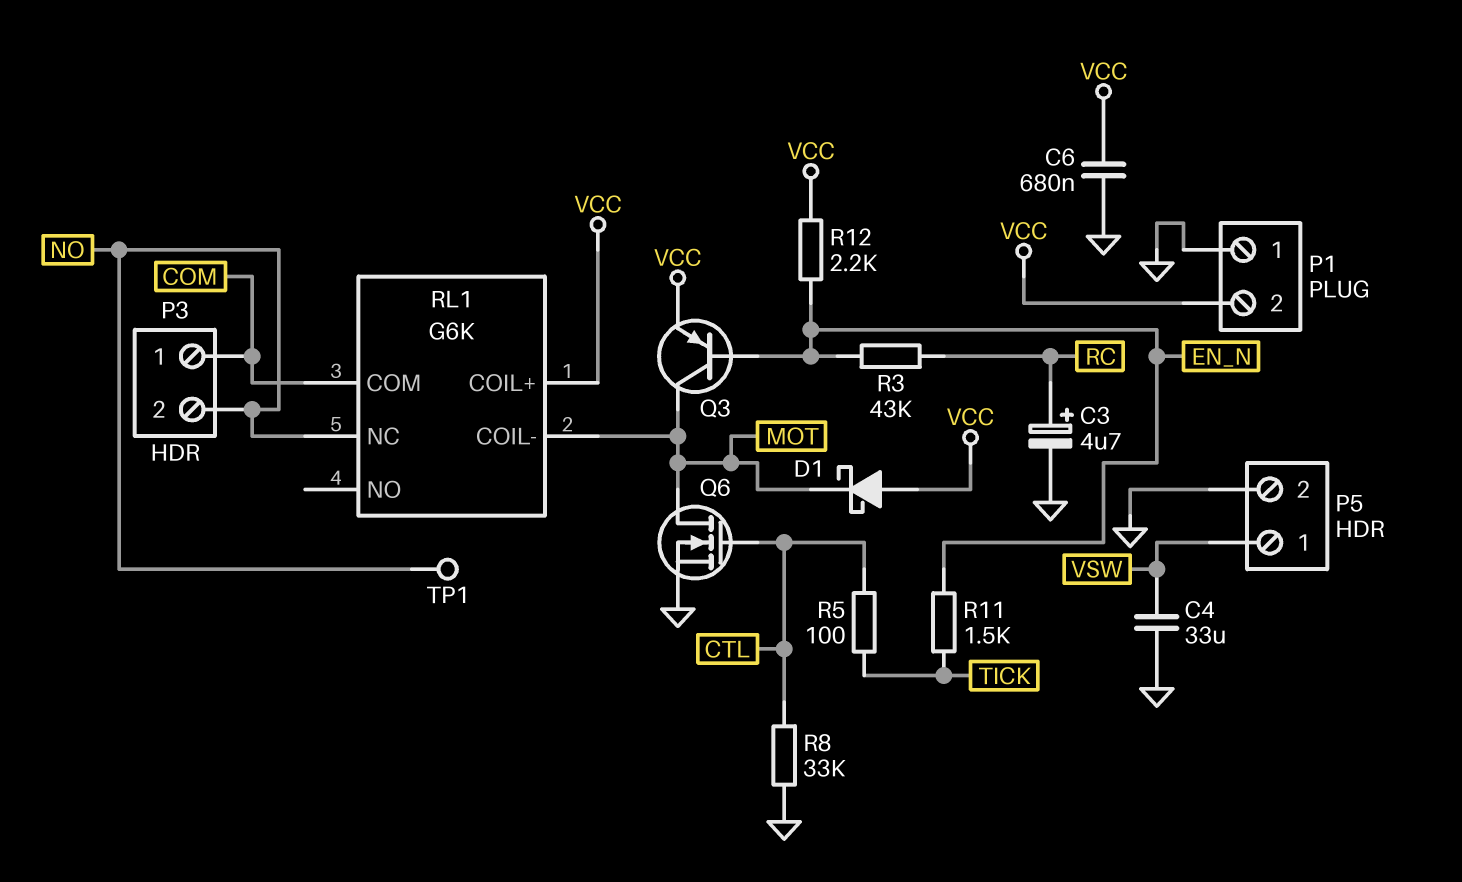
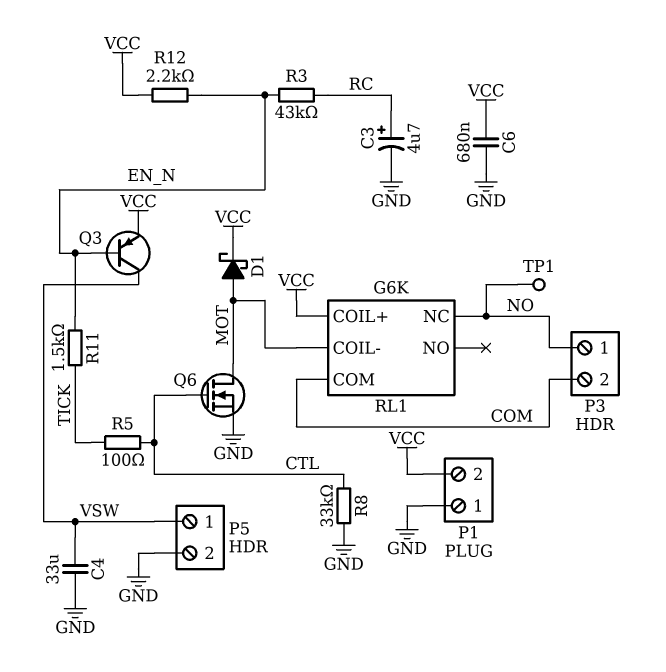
D1: schottky (A VCC, K MOT) -> schottky (A MOT, K VCC)
P3 pin 1: COM -> NO
P3 pin 2: NO -> COM
Q3: PNP (B EN_N, C MOT, E VCC) -> PNP (B EN_N, C VSW, E VCC)

